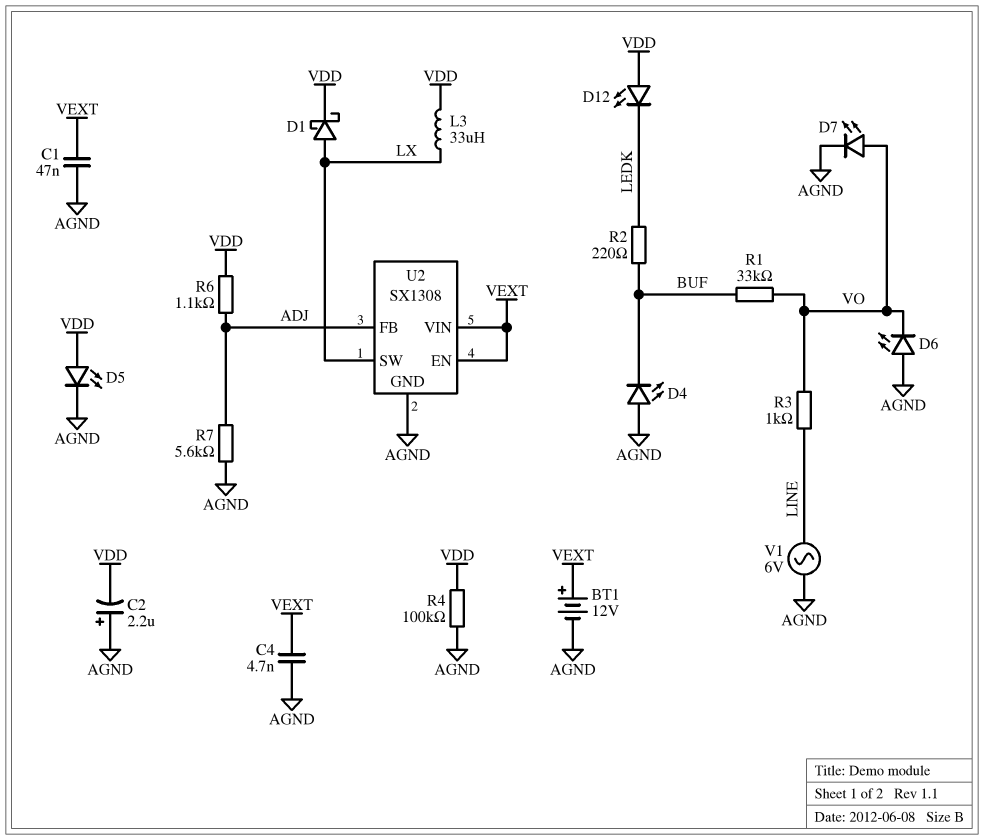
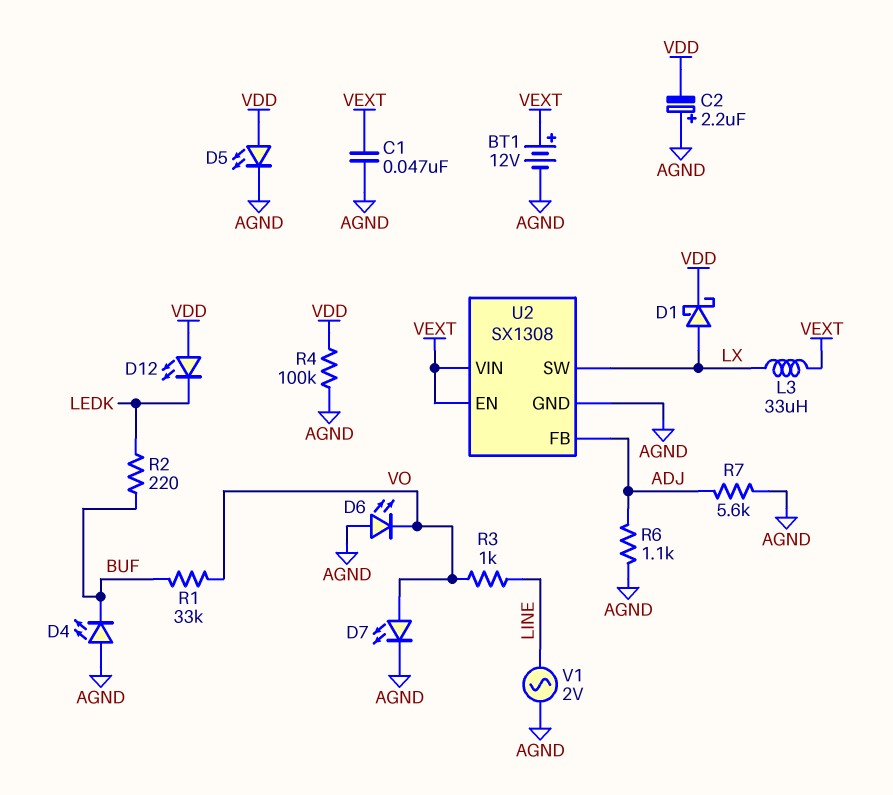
C4: 4.7nF (AGND, VEXT) -> none
L3: 33uH (LX, VDD) -> 33uH (LX, VEXT)
R6: 1.1k (ADJ, VDD) -> 1.1k (ADJ, AGND)
V1: AC 6V (AGND, LINE) -> AC 2V (AGND, LINE)

